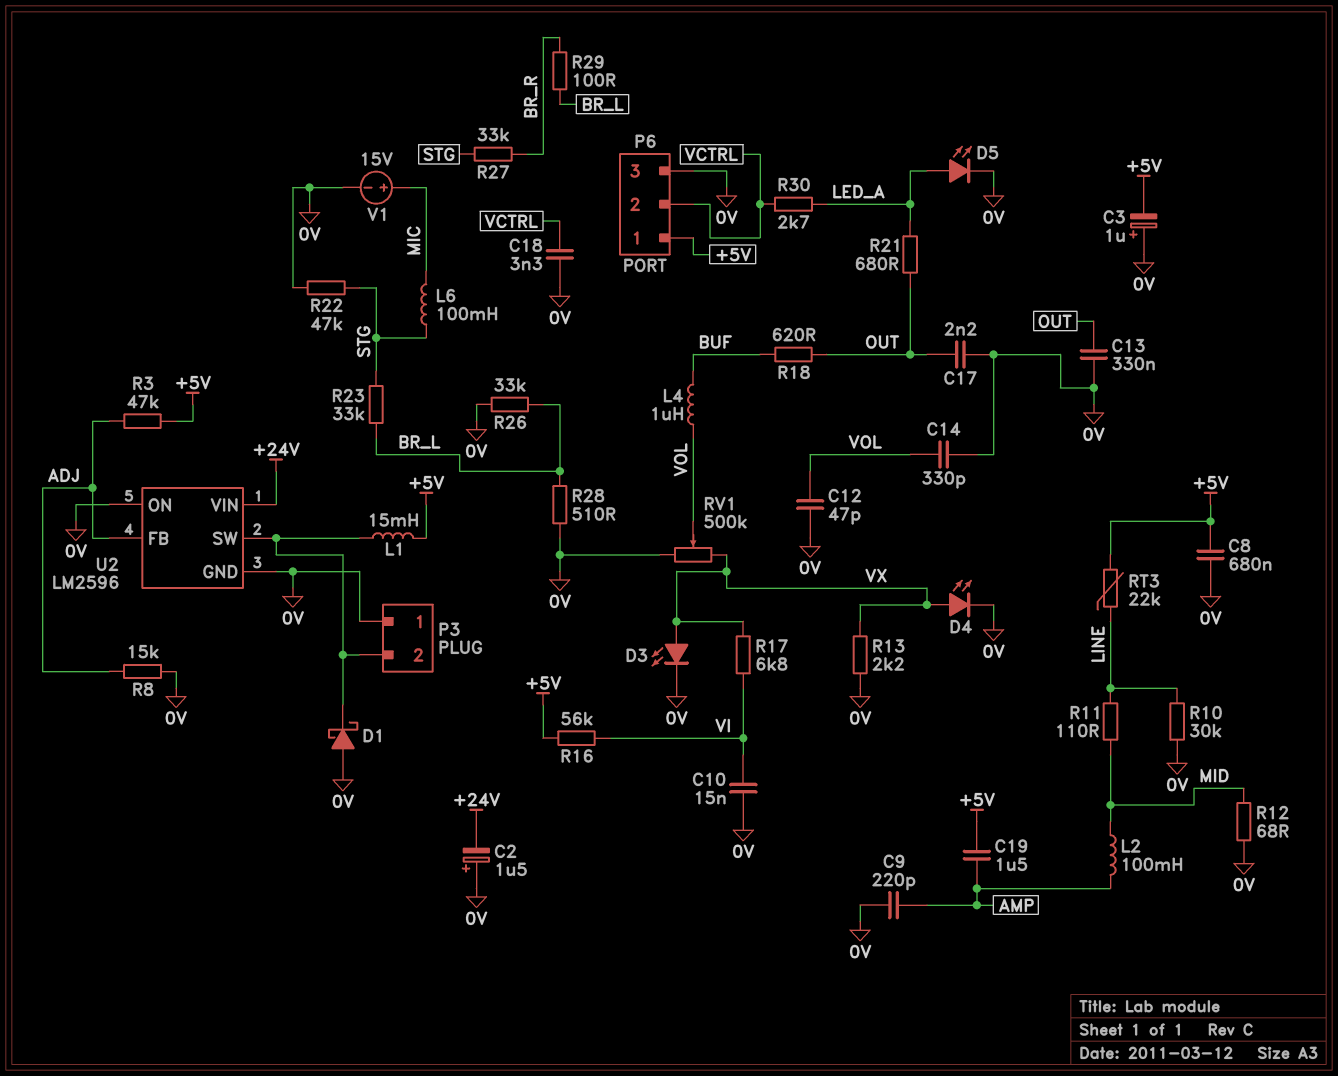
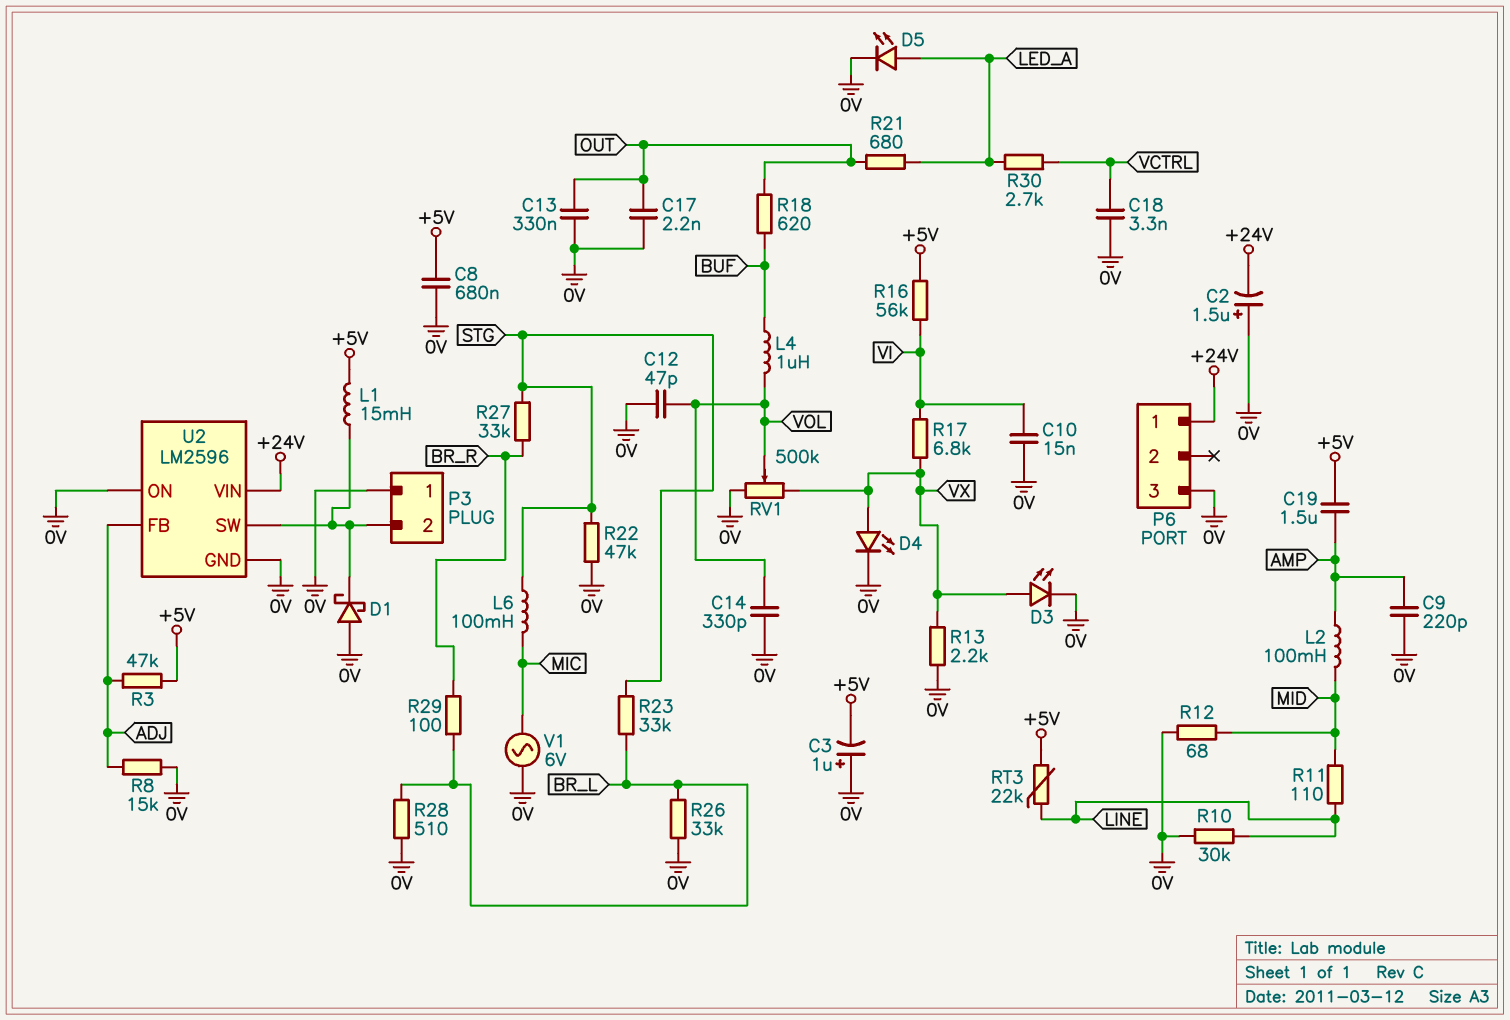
P6 pin 1: +5V -> +24V
P6 pin 2: VCTRL -> none
V1: 15V (plus MIC, minus 0V) -> AC 6V (0V, MIC)

